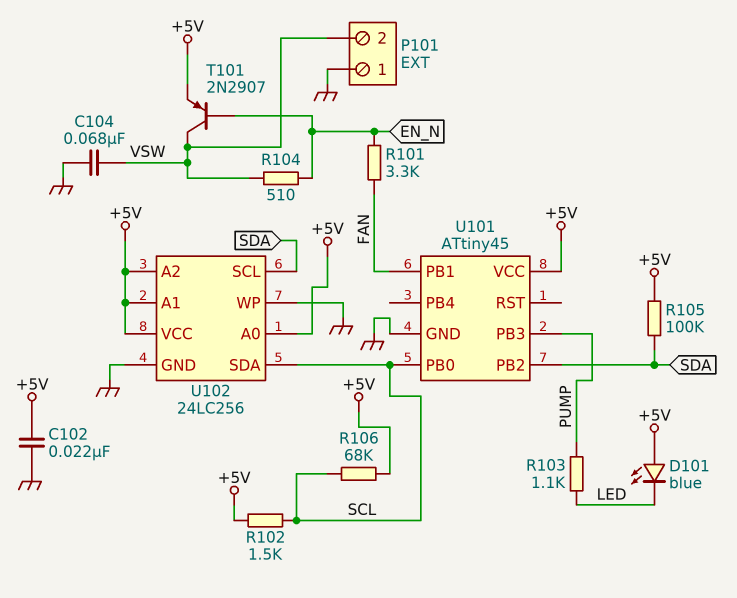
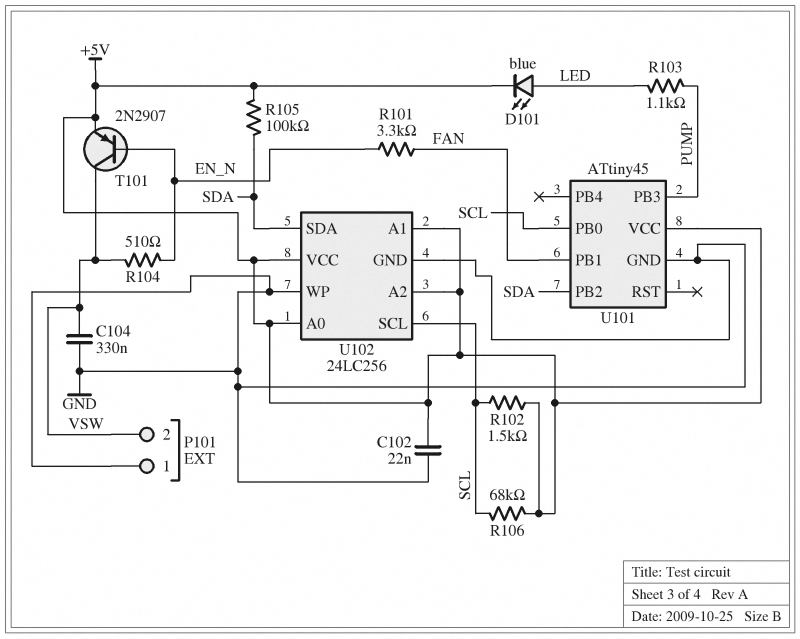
C104: 68nF (GND, VSW) -> 330nF (GND, VSW)
D101: LED blue (A +5V, K LED) -> LED blue (A LED, K +5V)
U102 pin SCL: SDA -> SCL
U102 pin SDA: SCL -> SDA

